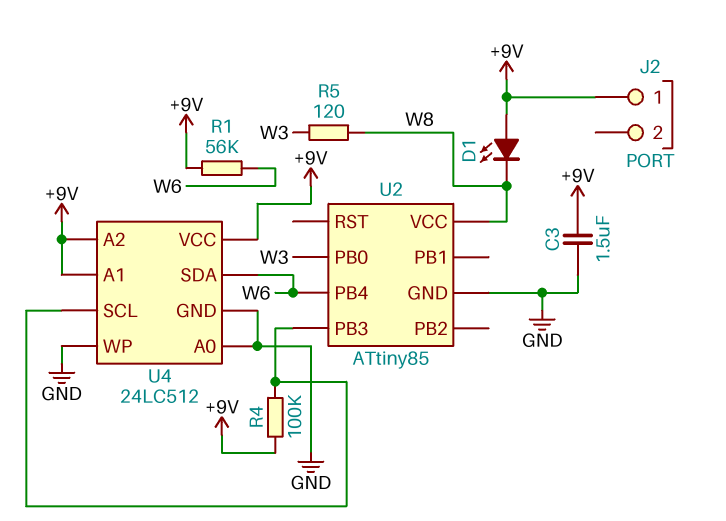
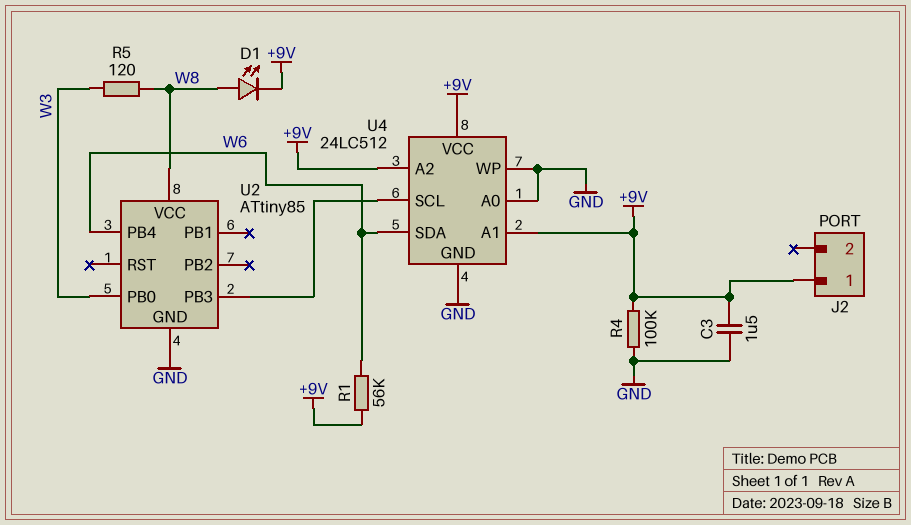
D1: LED (A +9V, K W8) -> LED (A W8, K +9V)
R4: 100k (+9V, U2/PB3) -> 100k (+9V, GND)

